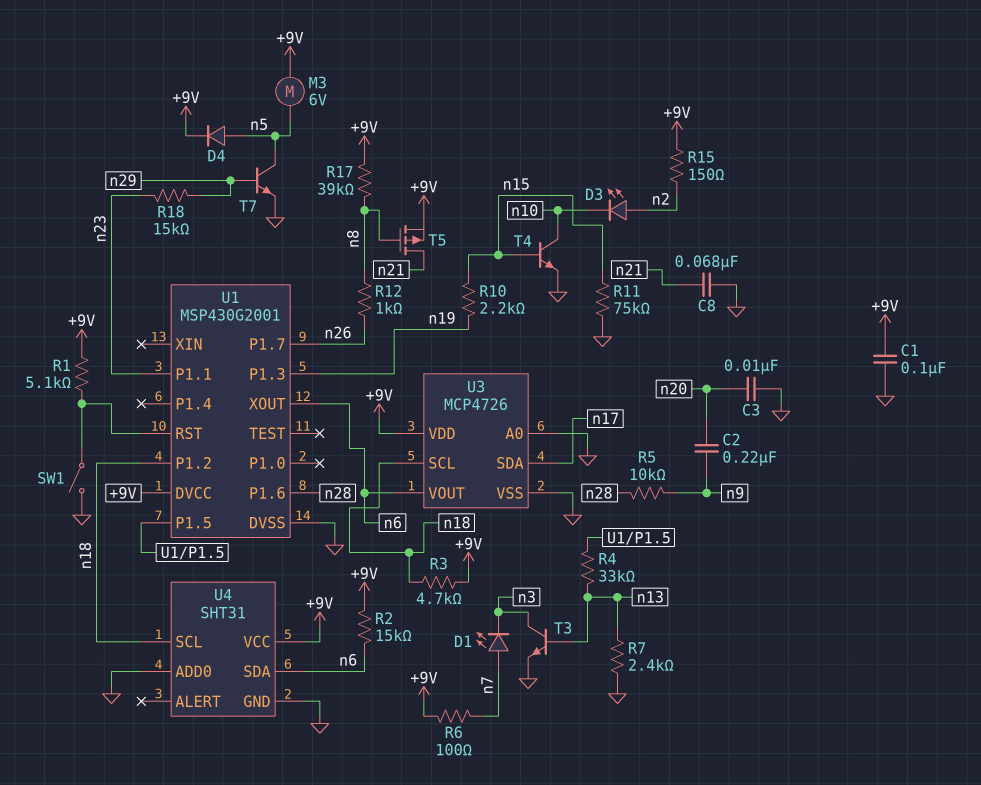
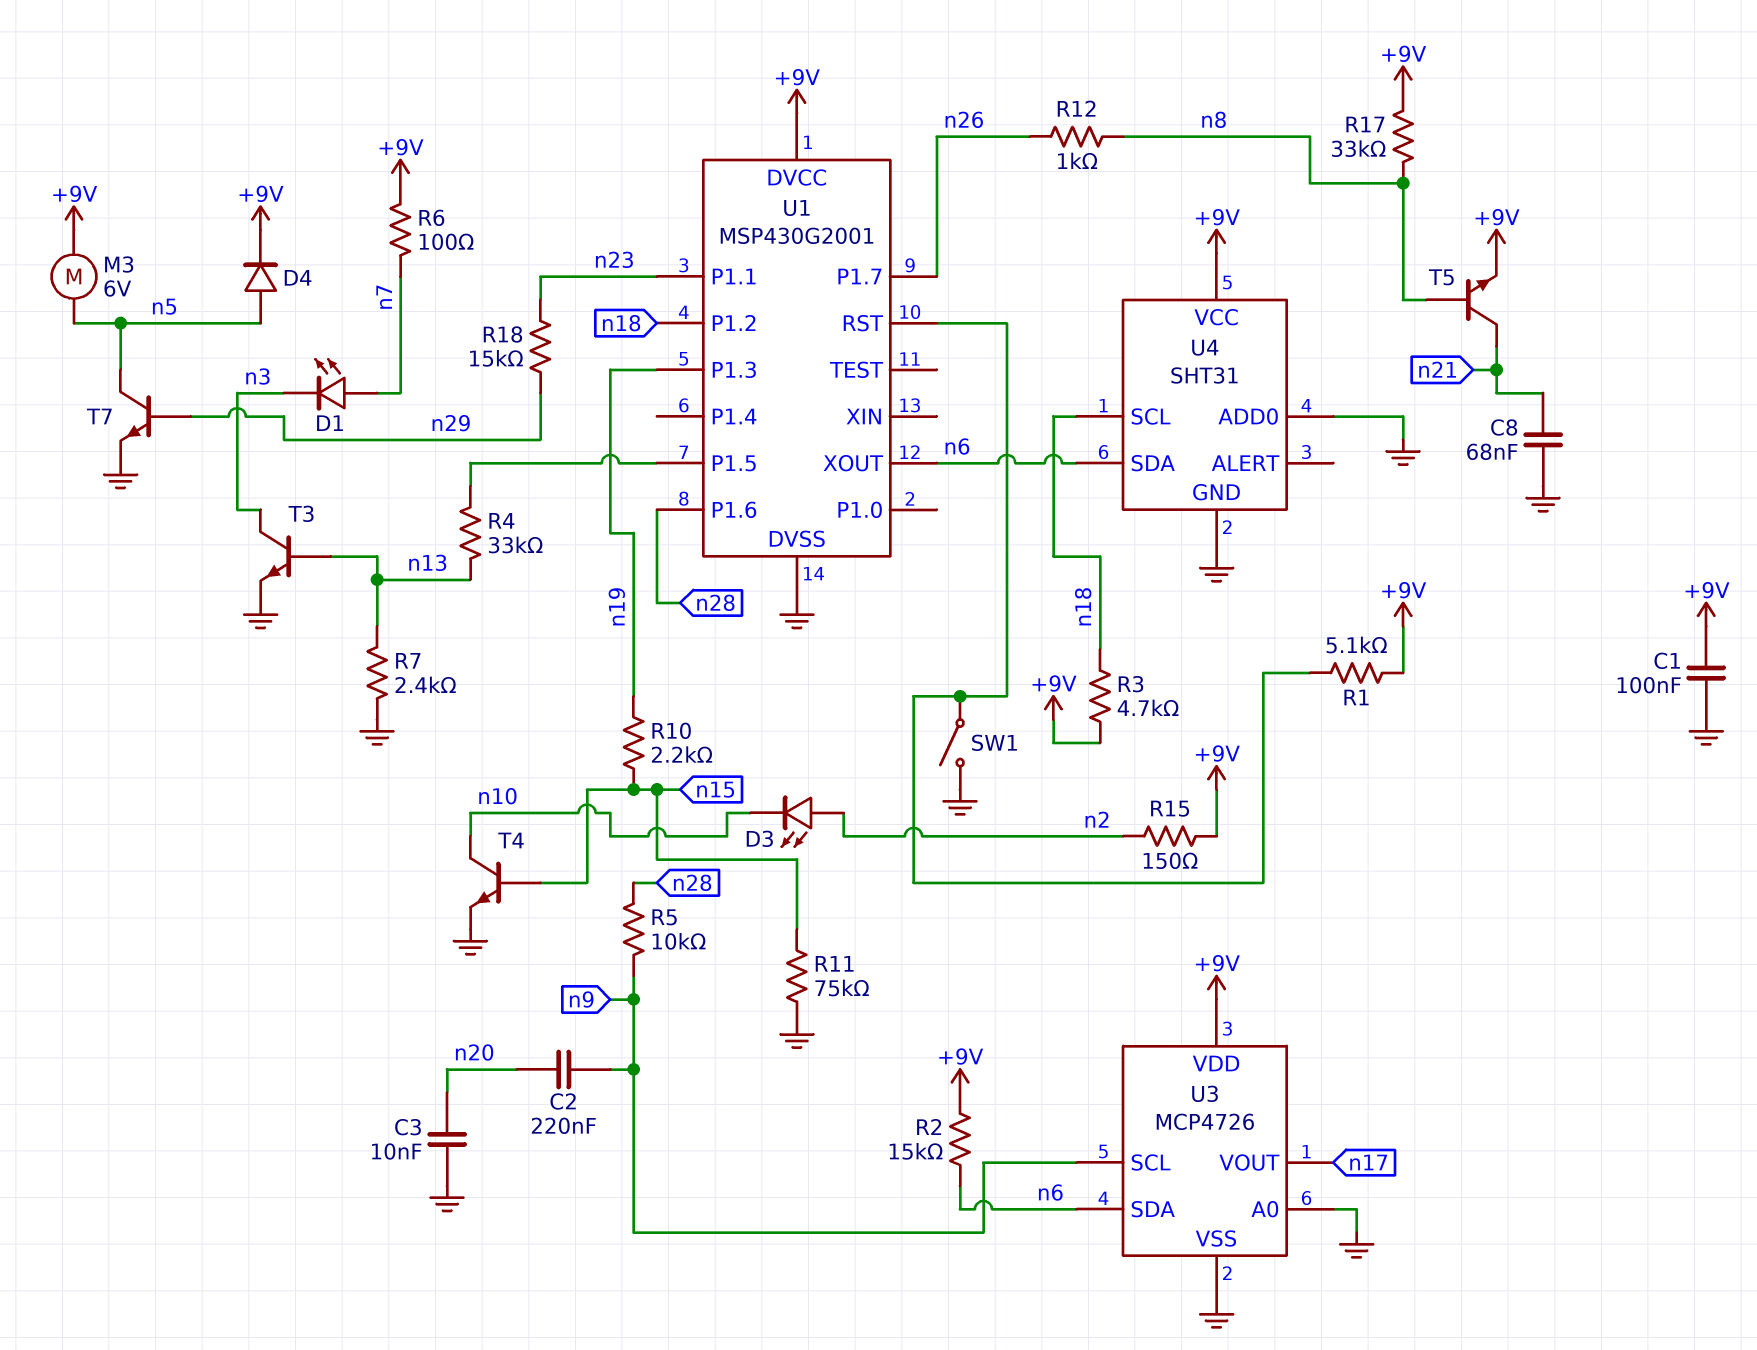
R17: 39k (+9V, n8) -> 33k (+9V, n8)
T5: PMOS (G n8, D n21, S +9V) -> NPN (B n8, C n21, E +9V)
U3 pin SCL: n18 -> n9
U3 pin SDA: n17 -> n6
U3 pin VOUT: n6 -> n17

